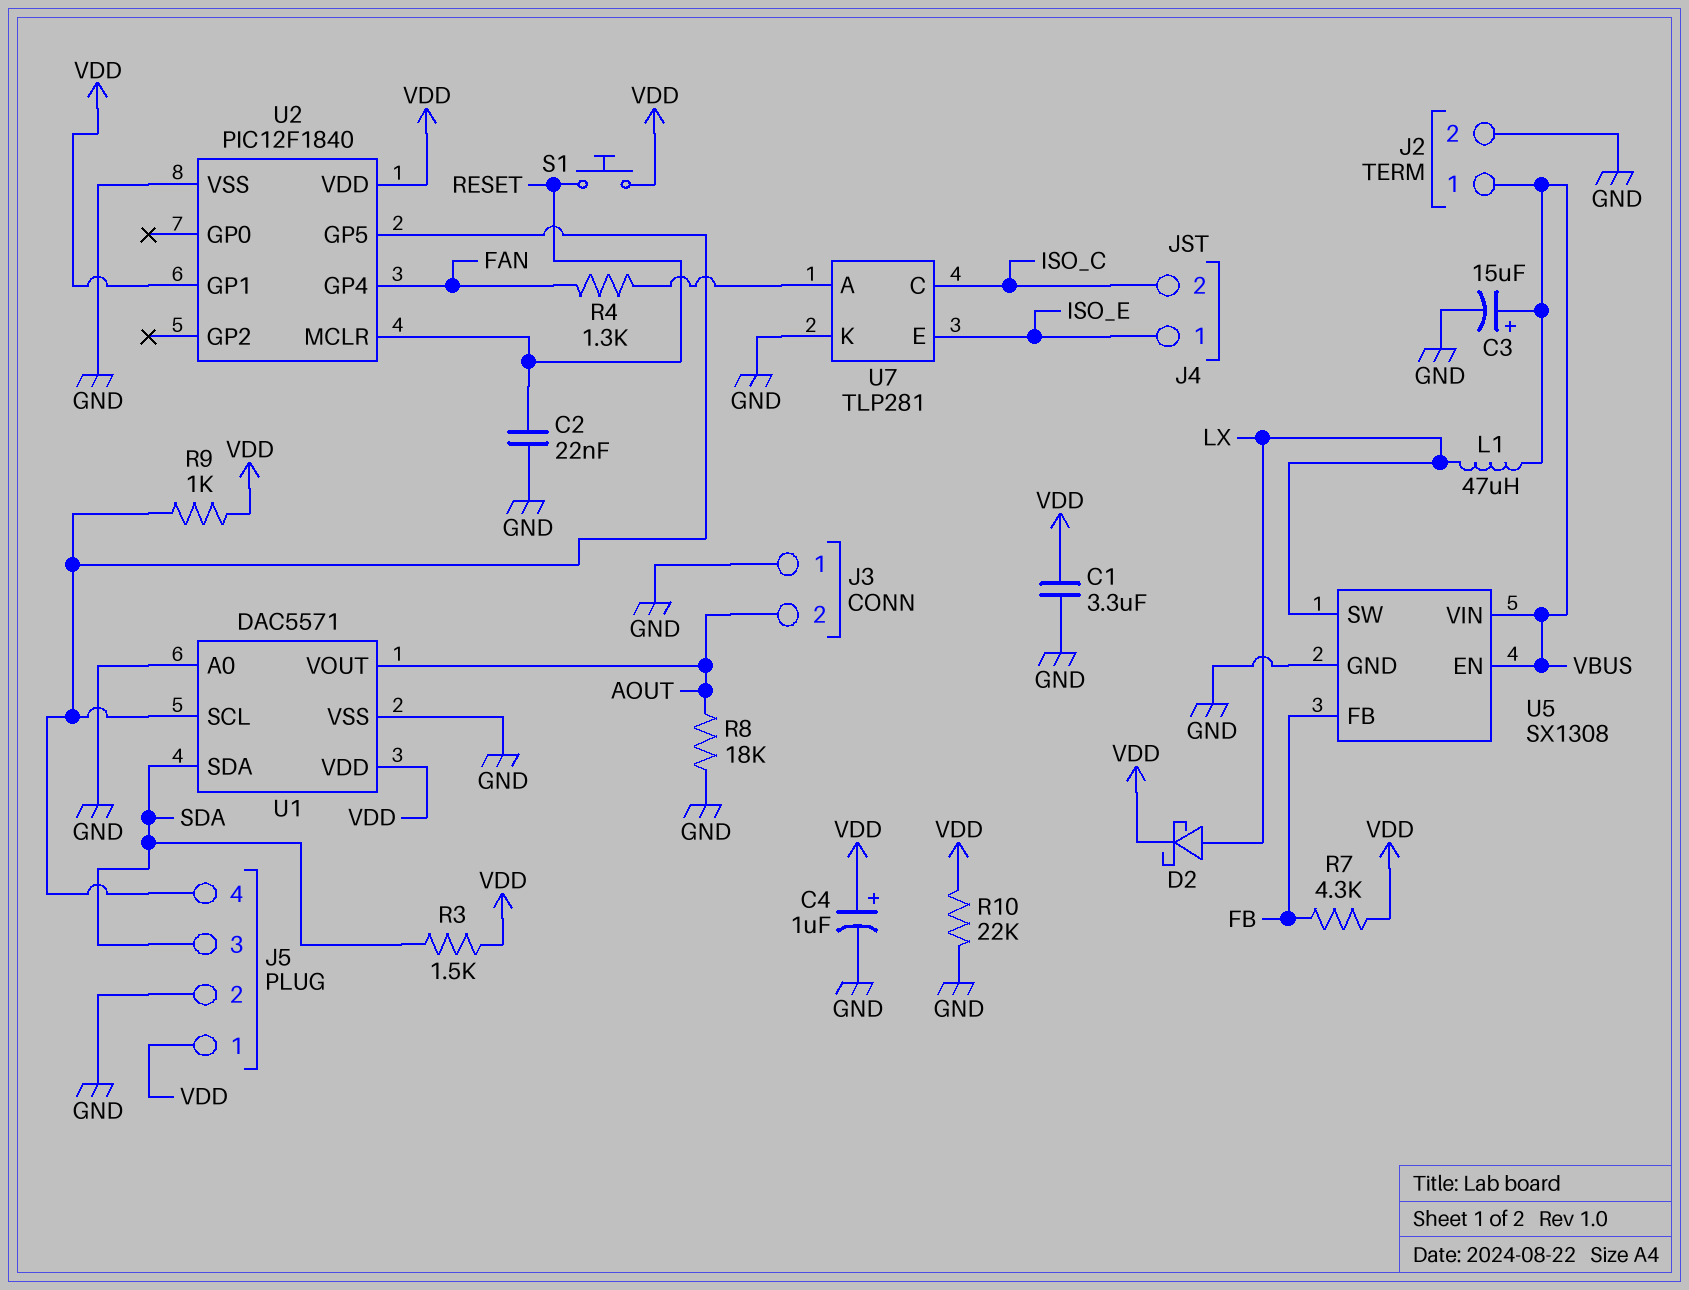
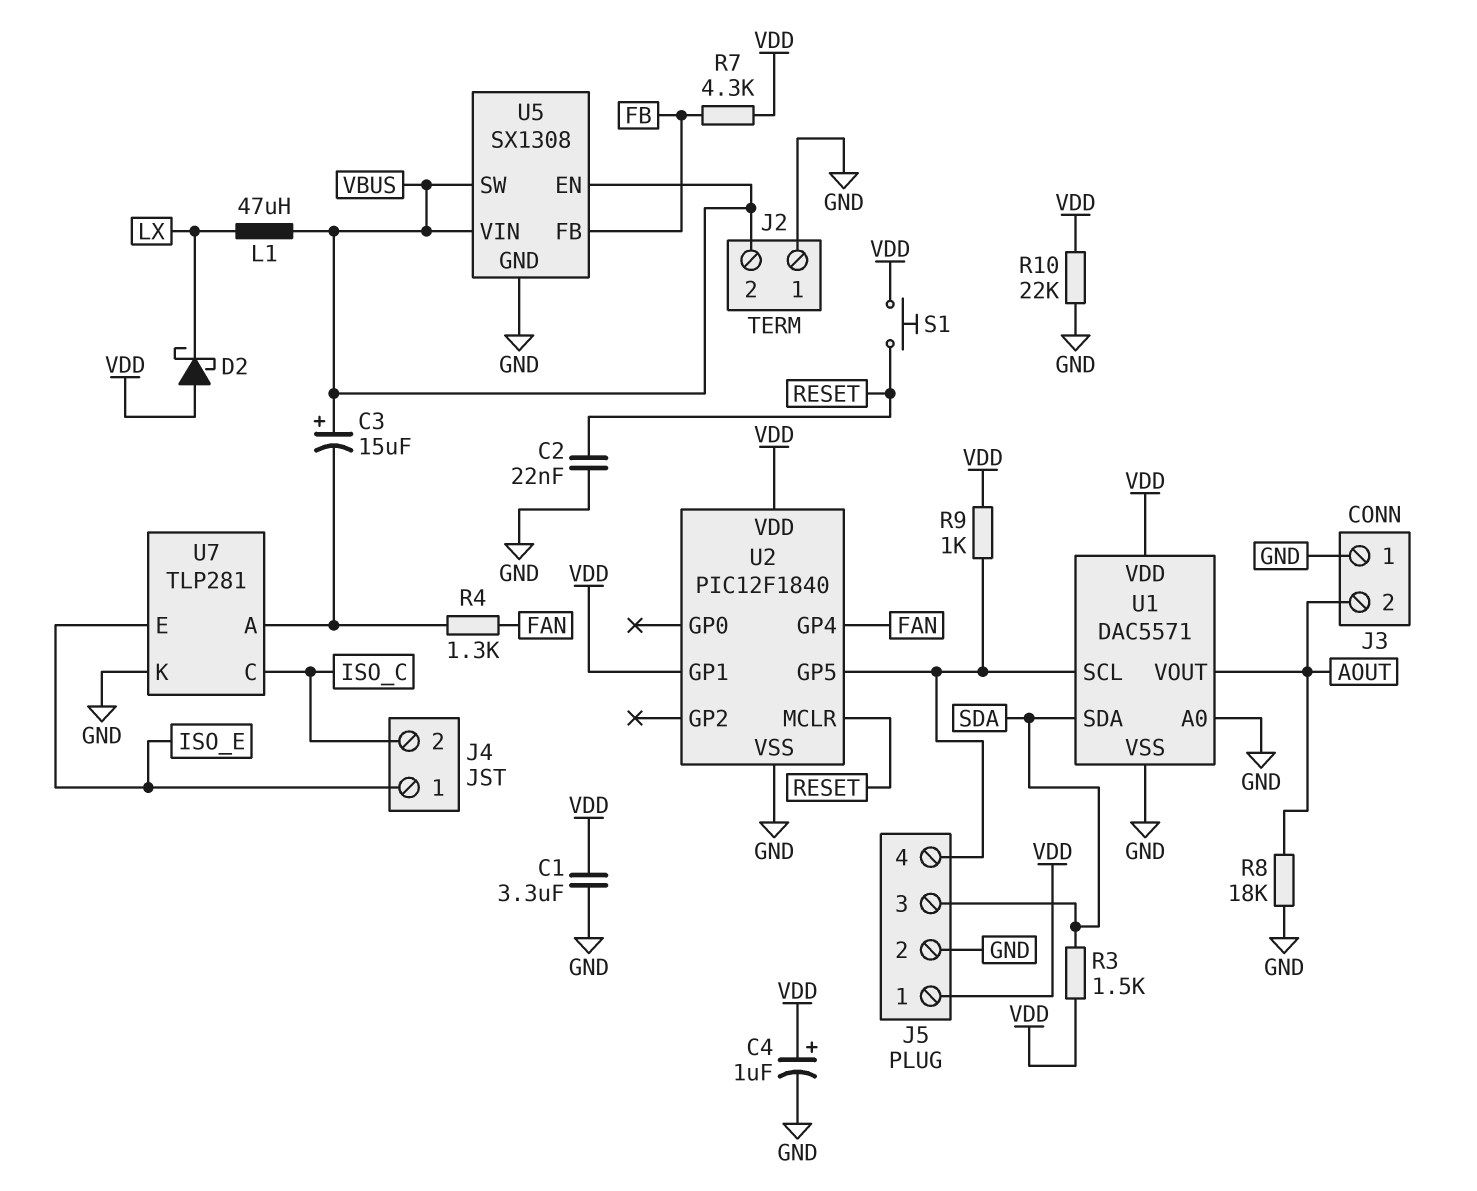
C3: 15uF (plus VBUS, minus GND) -> 15uF (plus VBUS, minus U7/A)
D2: schottky (A LX, K VDD) -> schottky (A VDD, K LX)
J2 pin 1: VBUS -> GND
J2 pin 2: GND -> VBUS
U5 pin SW: LX -> VBUS

